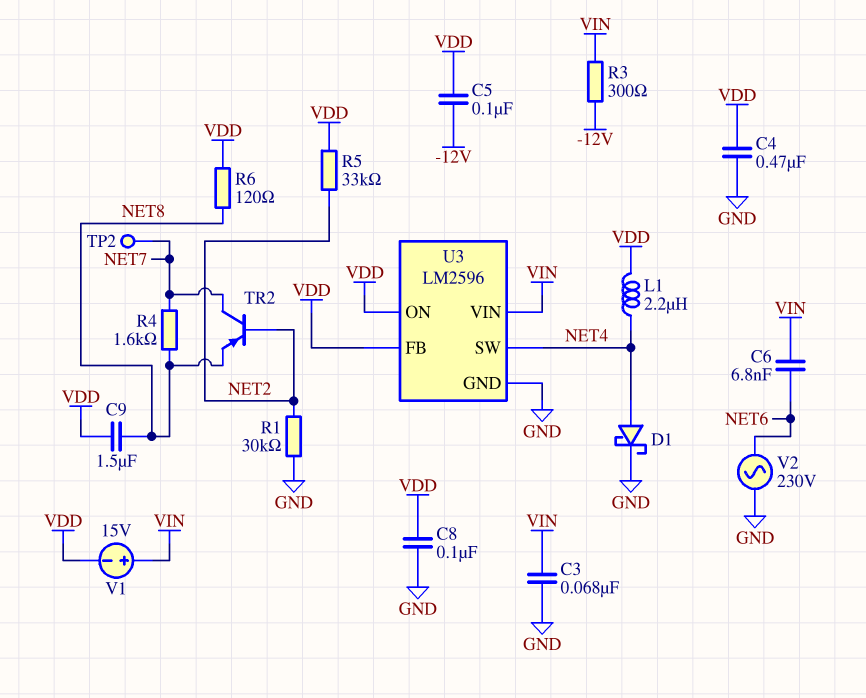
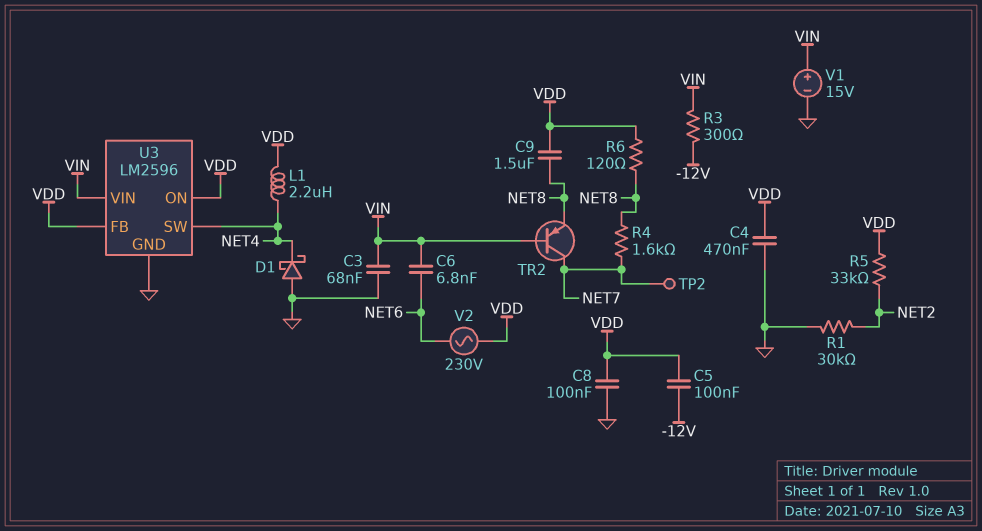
D1: schottky (A NET4, K GND) -> schottky (A GND, K NET4)
TR2: PNP (B NET2, C NET7, E NET8) -> PNP (B VIN, C NET7, E NET8)
V1: 15V (plus VIN, minus VDD) -> 15V (plus VIN, minus GND)
V2: AC 230V (GND, NET6) -> AC 230V (NET6, VDD)

